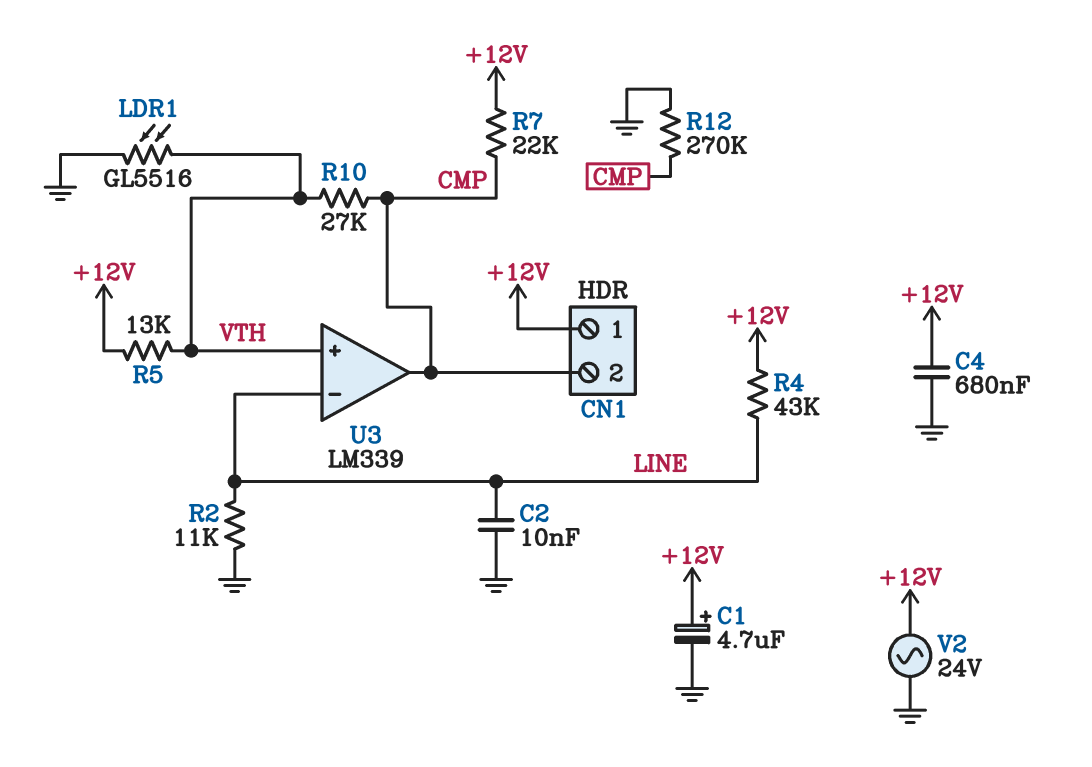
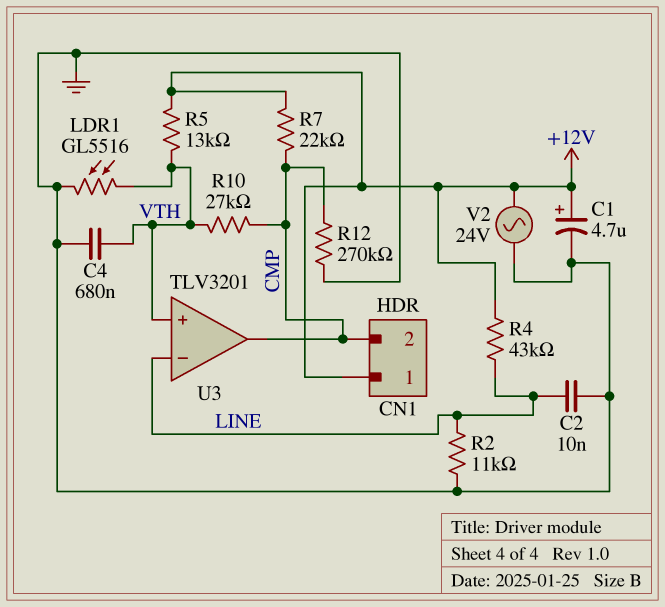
C4: 680nF (+12V, GND) -> 680nF (GND, VTH)
U3: LM339 -> TLV3201

